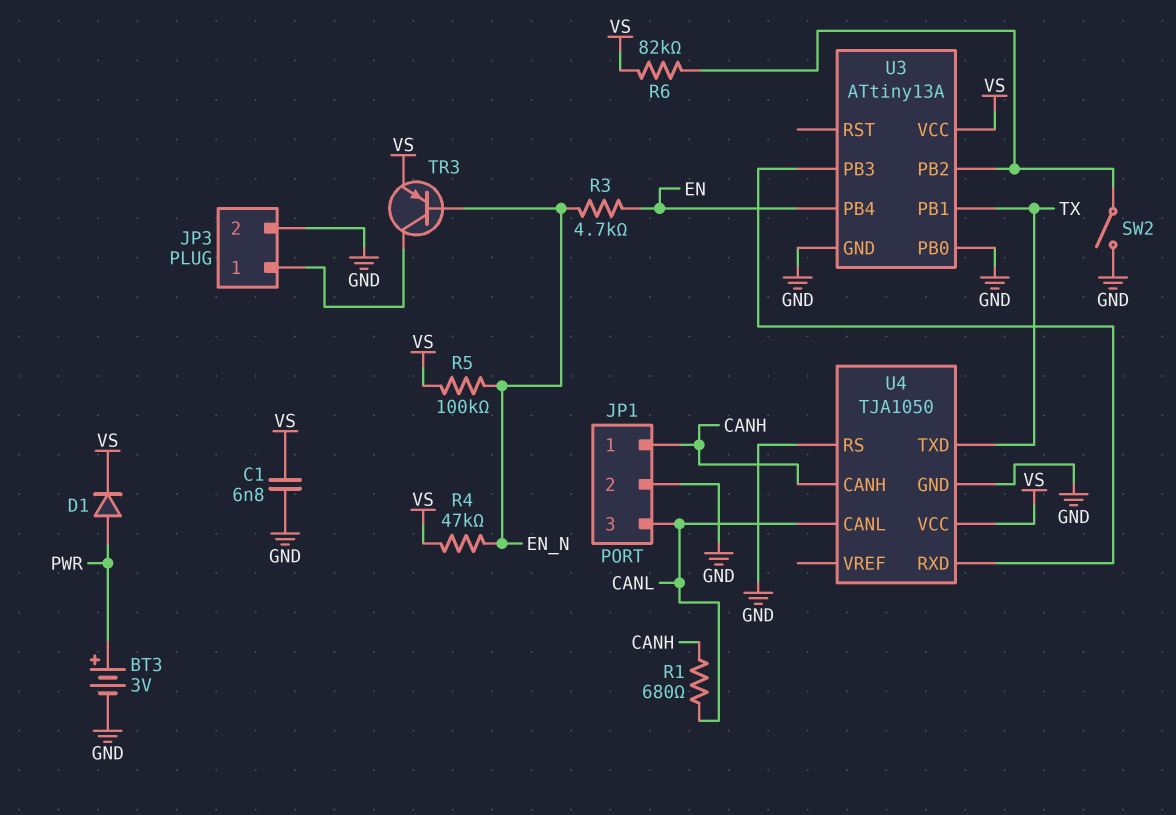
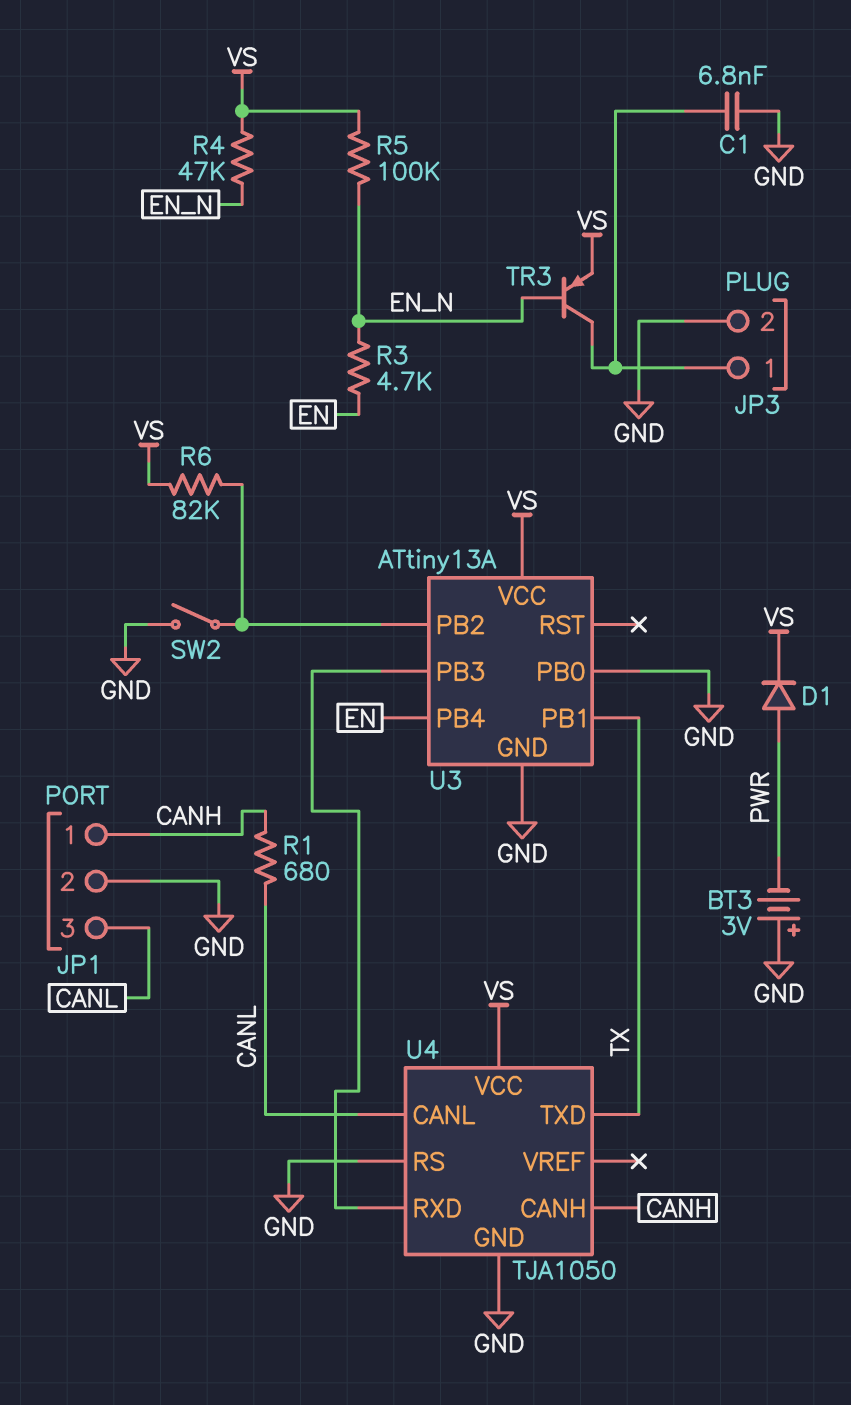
BT3: 3V (plus PWR, minus GND) -> 3V (plus GND, minus PWR)
C1: 6.8nF (GND, VS) -> 6.8nF (GND, JP3/1)

